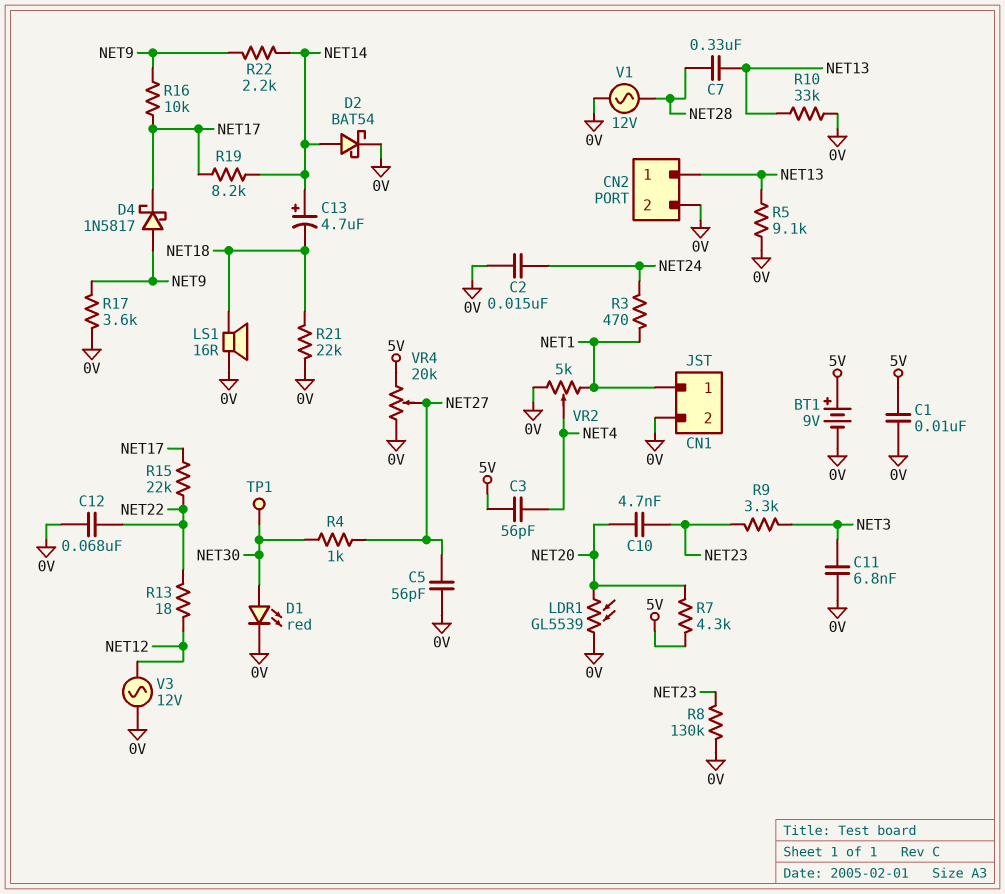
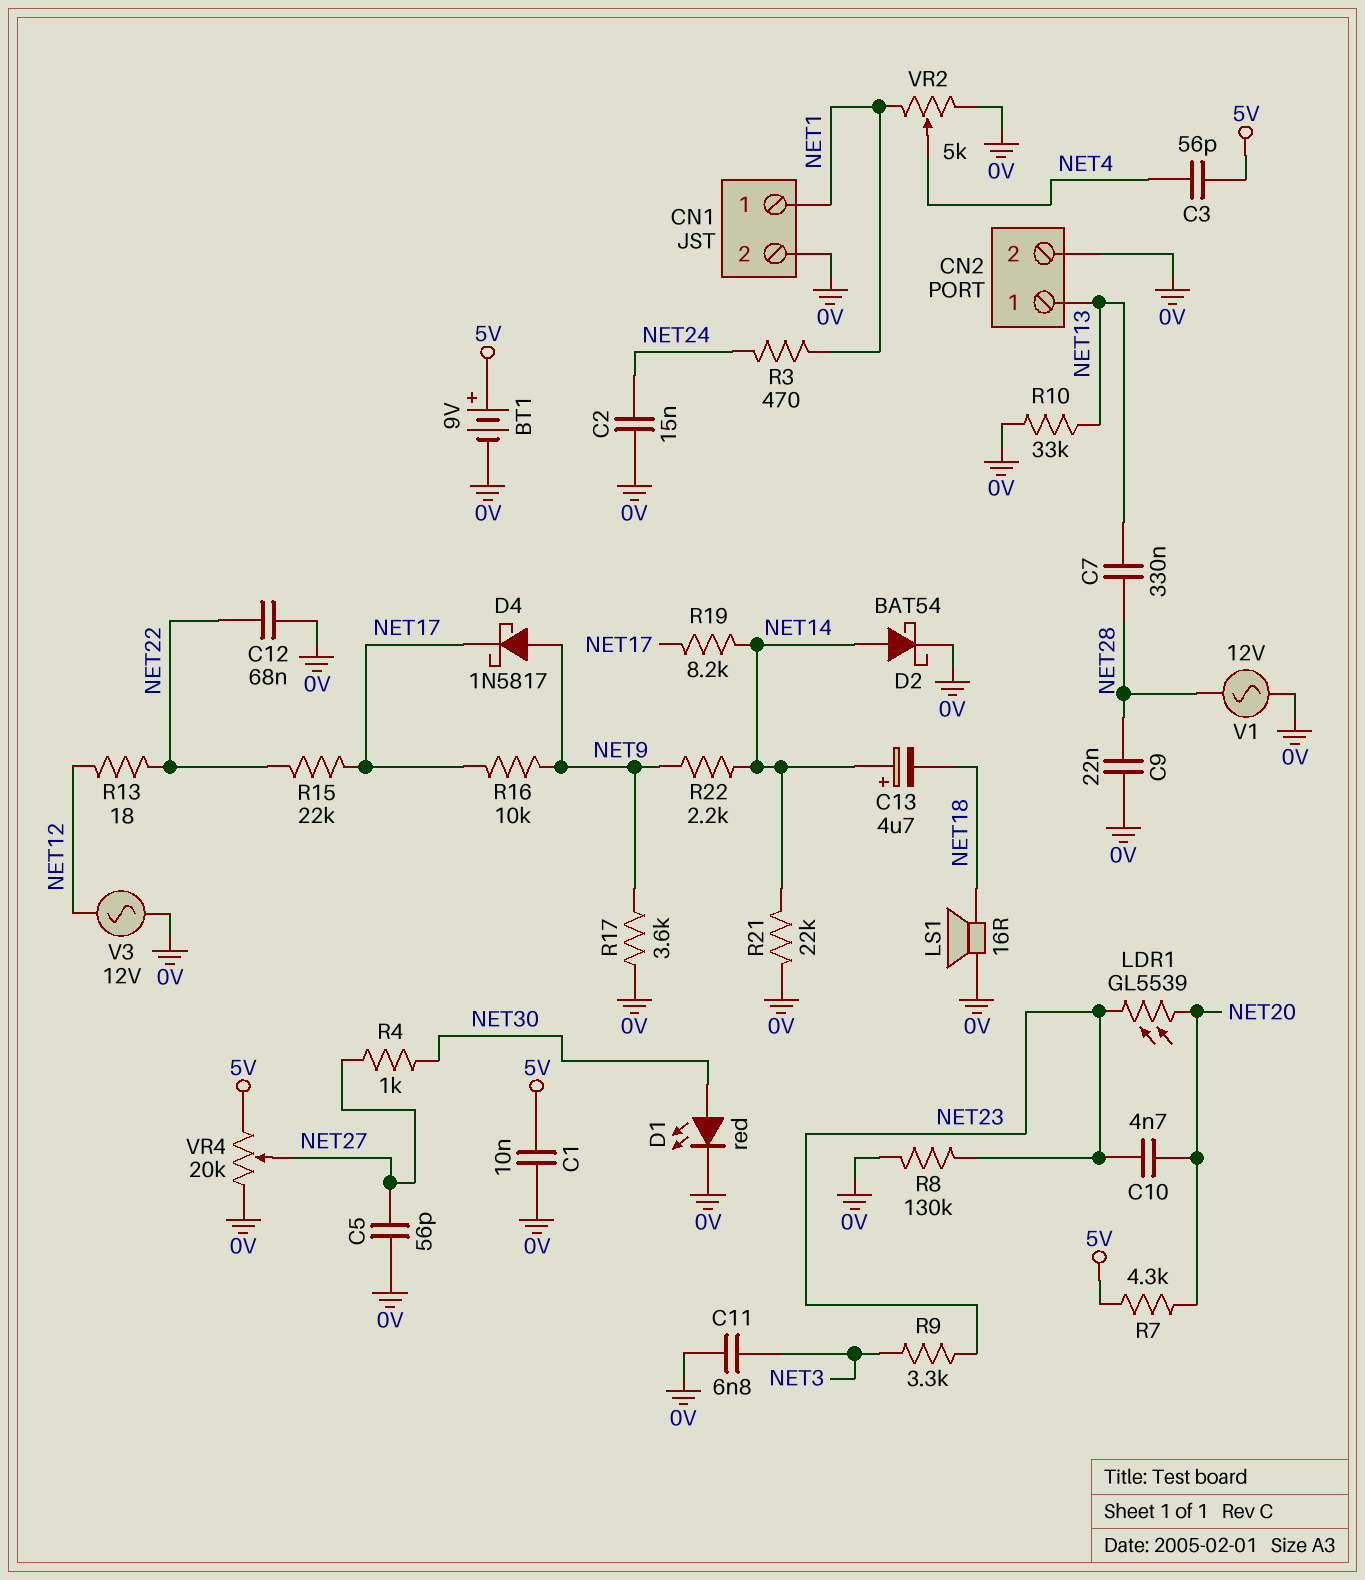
C9: none -> 22nF (0V, NET28)
LDR1: GL5539 (0V, NET20) -> GL5539 (NET20, NET23)
R5: 9.1k (0V, NET13) -> none
R21: 22k (0V, NET18) -> 22k (0V, NET14)
TP1: test point (NET30) -> none

